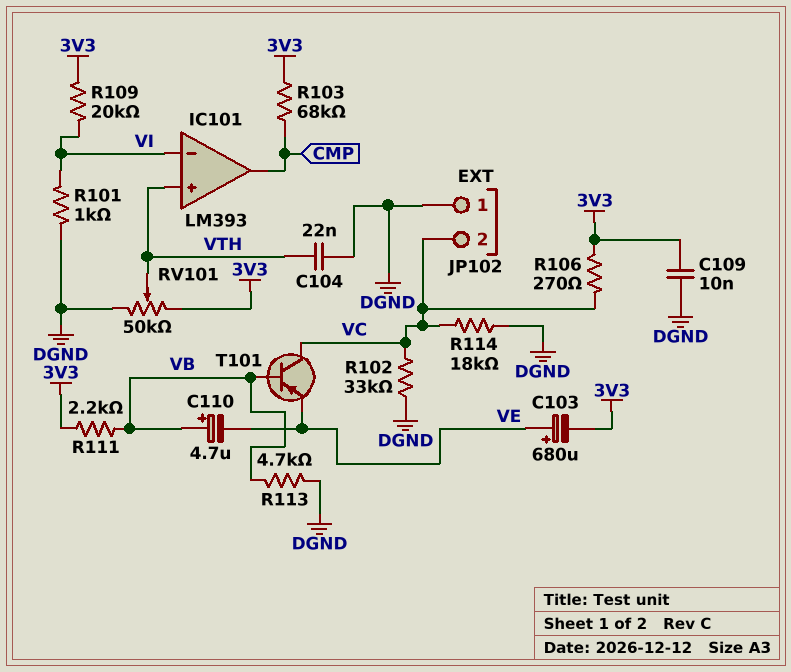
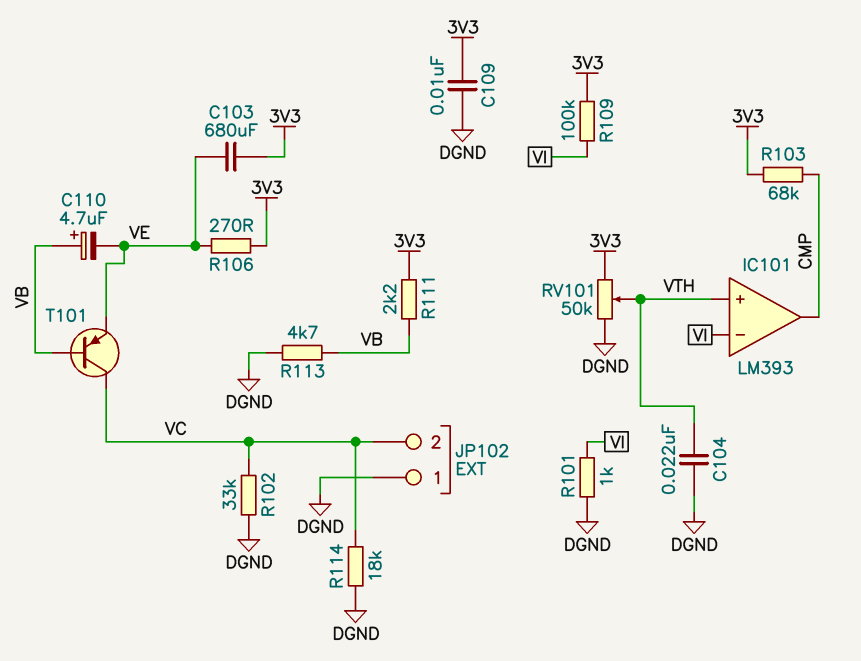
C103: 680uF (plus VE, minus 3V3) -> 680uF (3V3, VE)
R106: 270 (3V3, VC) -> 270 (3V3, VE)
R109: 20k (3V3, VI) -> 100k (3V3, VI)

